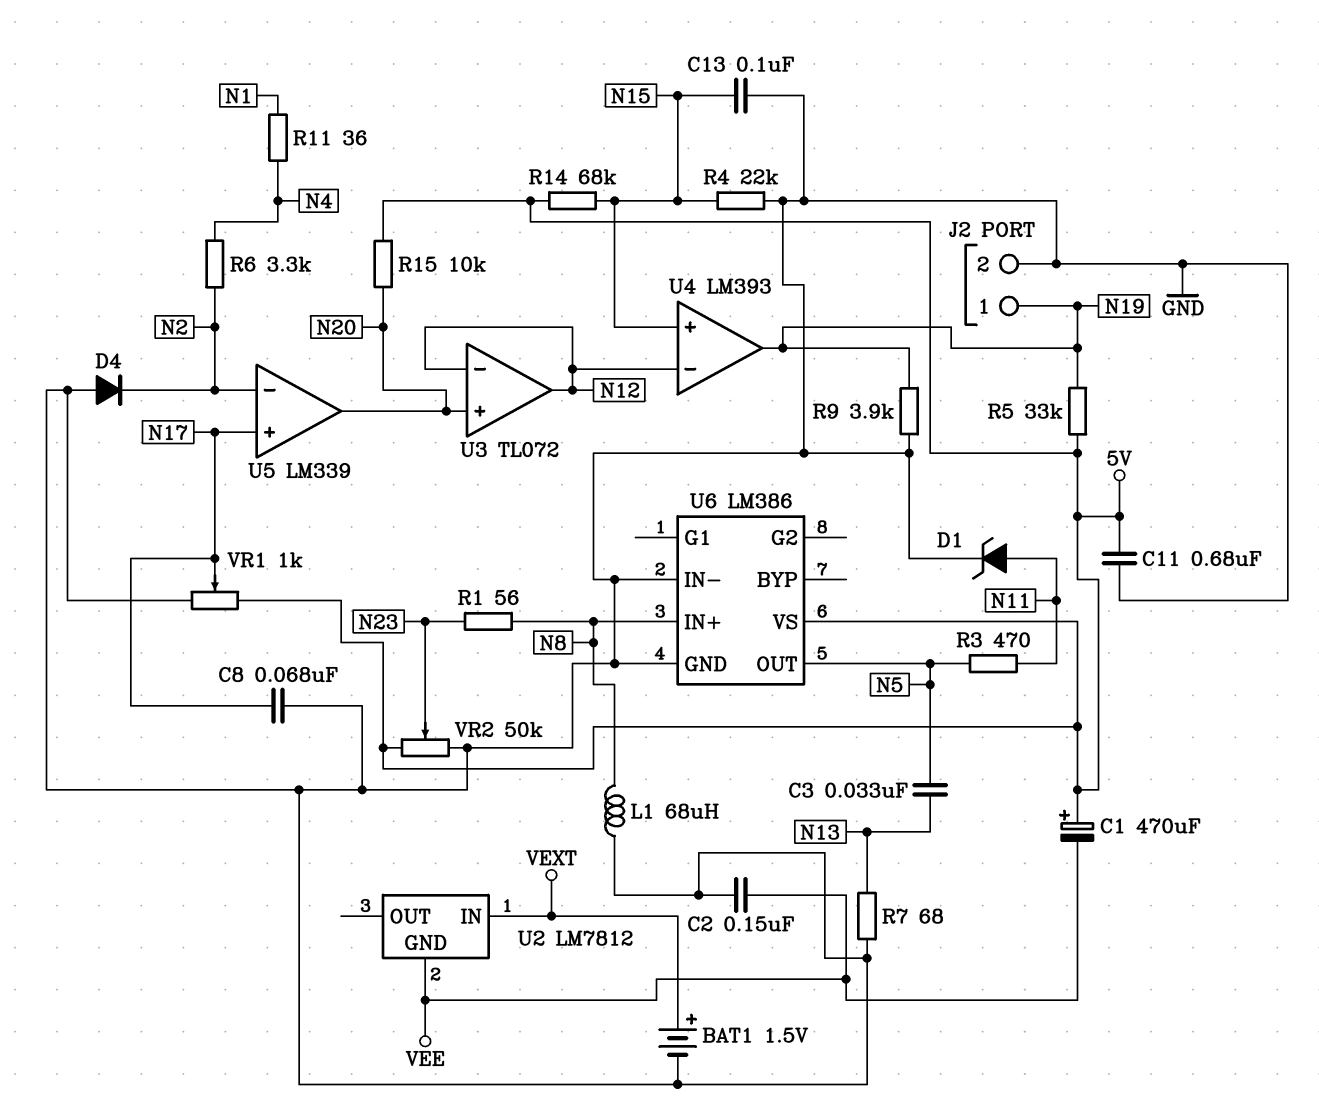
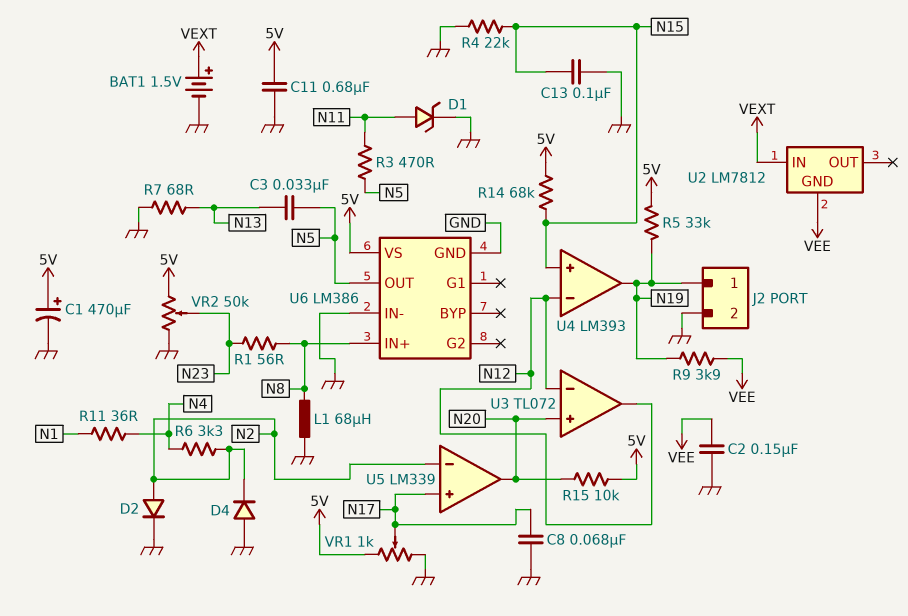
C1: 470uF (plus 5V, minus VEE) -> 470uF (plus 5V, minus GND)
D2: none -> diode (A N2, K GND)
R9: 3.9k (GND, N19) -> 3.9k (N19, VEE)

